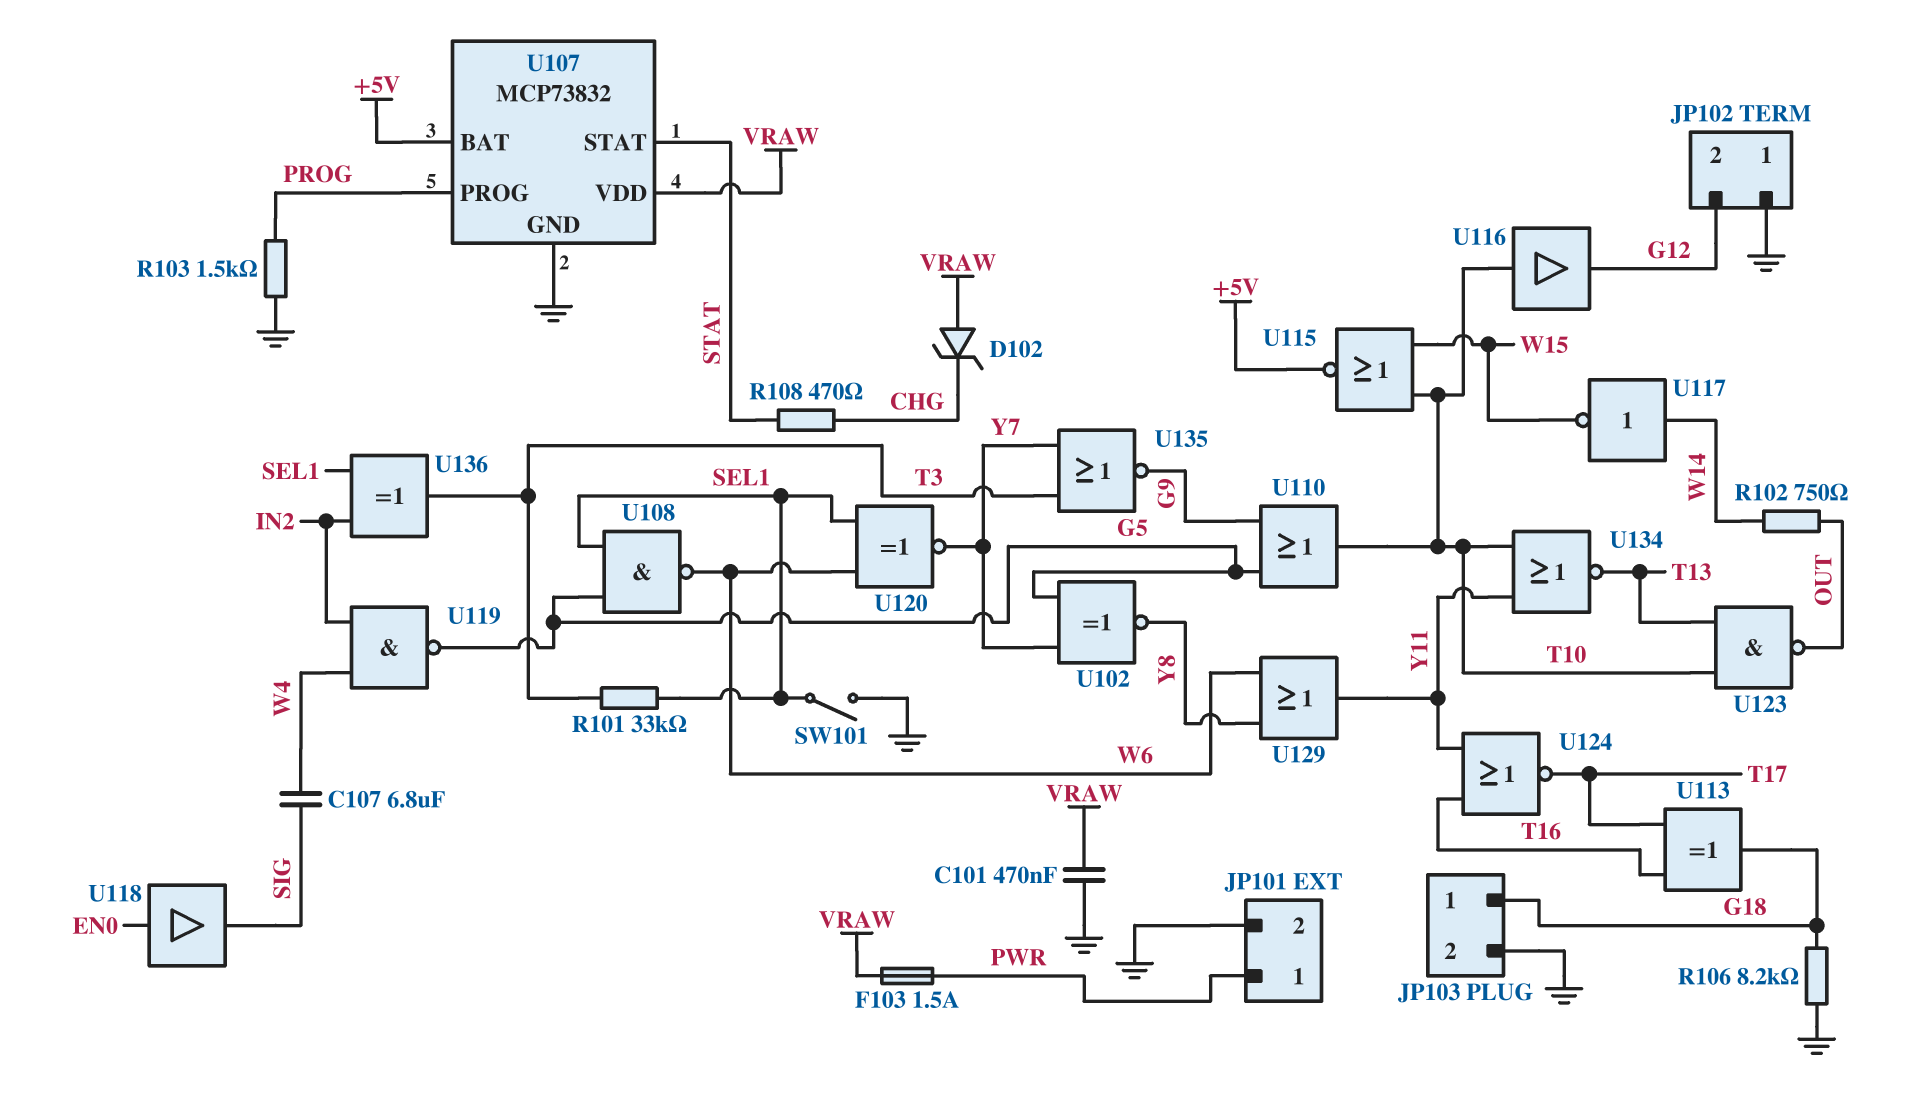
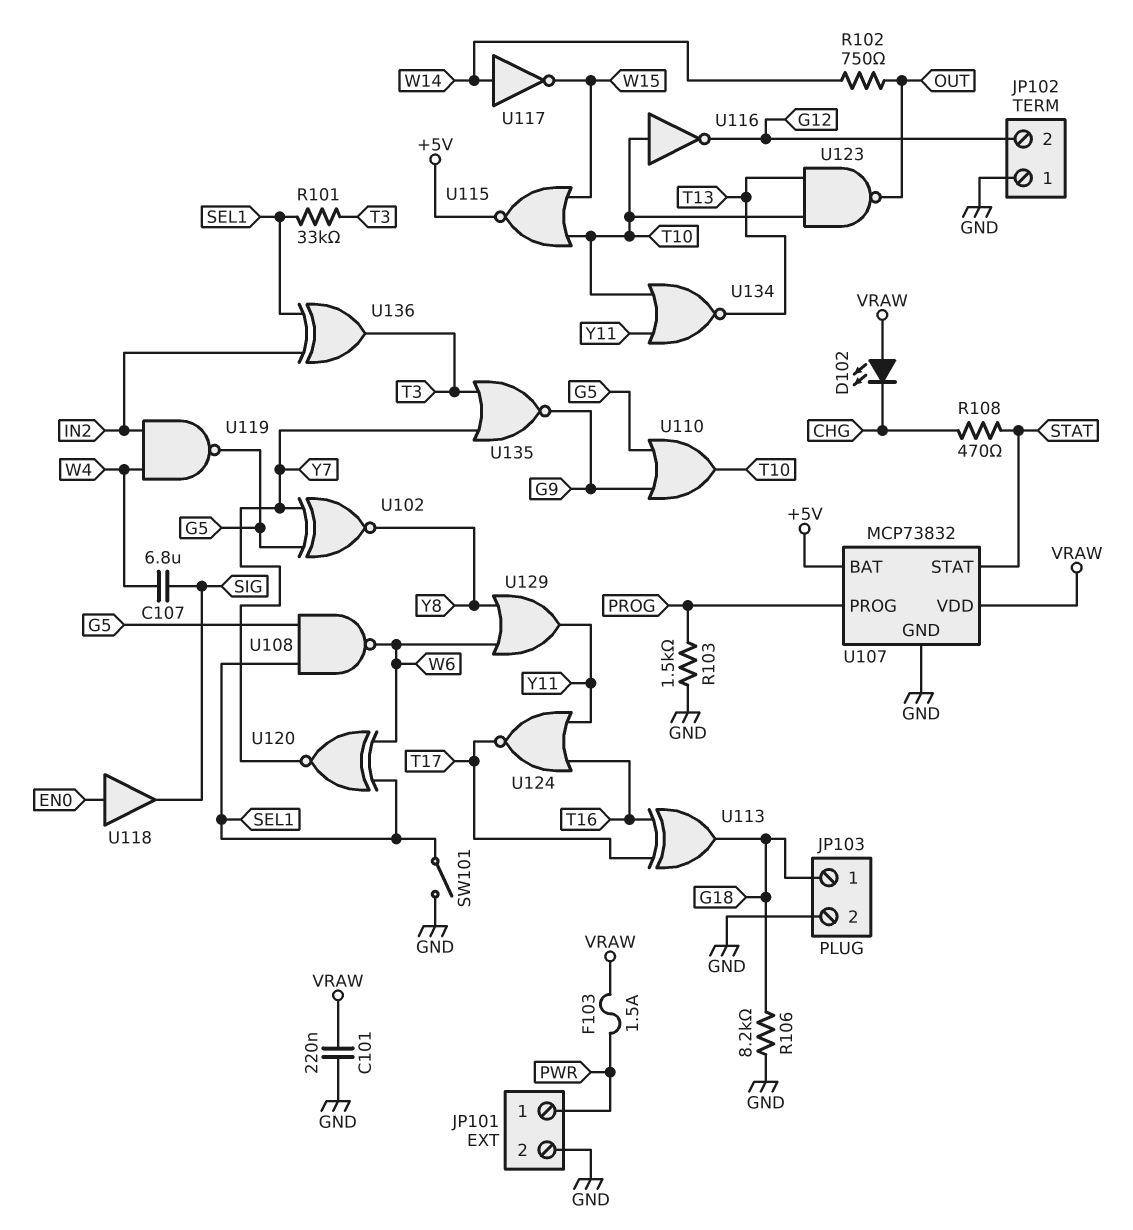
C101: 470nF (GND, VRAW) -> 220nF (GND, VRAW)
D102: zener (A VRAW, K CHG) -> LED (A VRAW, K CHG)
U116: buffer (in T10, out G12) -> NOT (in T10, out G12)

